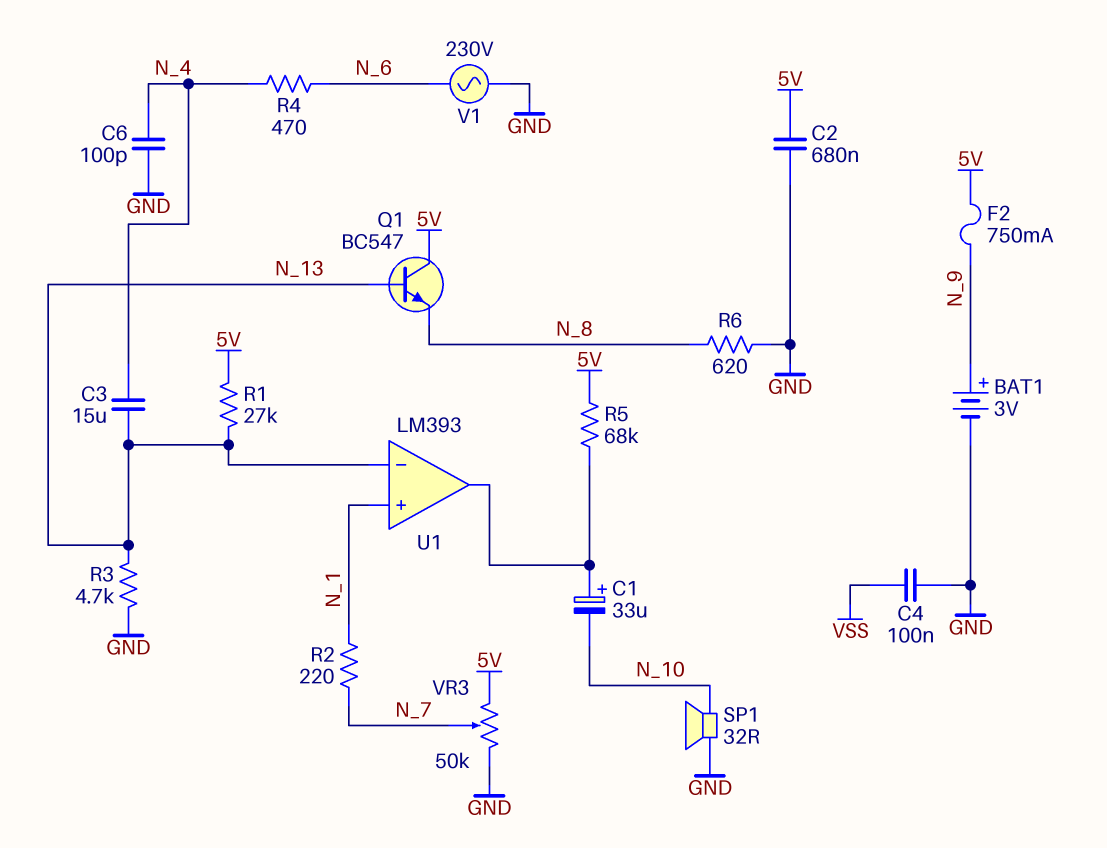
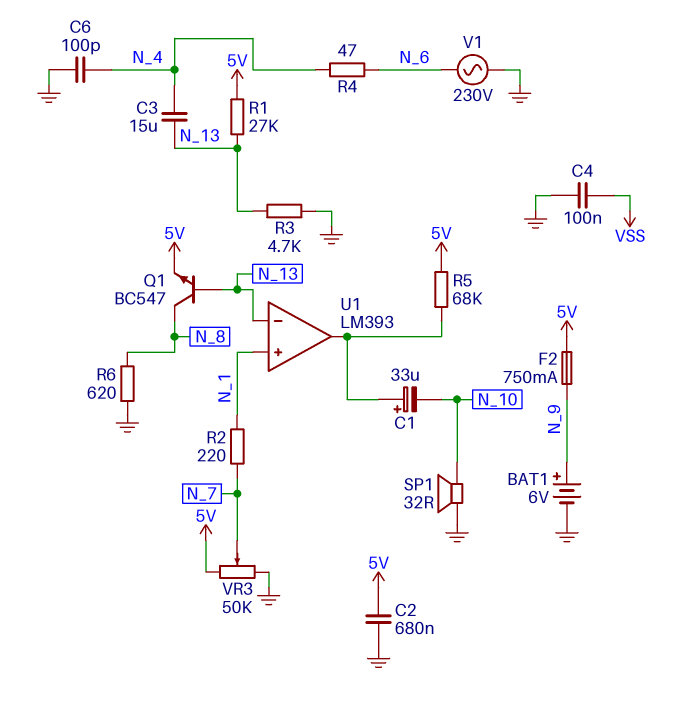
BAT1: 3V (plus N_9, minus GND) -> 6V (plus N_9, minus GND)
Q1: NPN BC547 (B N_13, C 5V, E N_8) -> NPN BC547 (B N_13, C N_8, E 5V)
R4: 470 (N_4, N_6) -> 47 (N_4, N_6)

